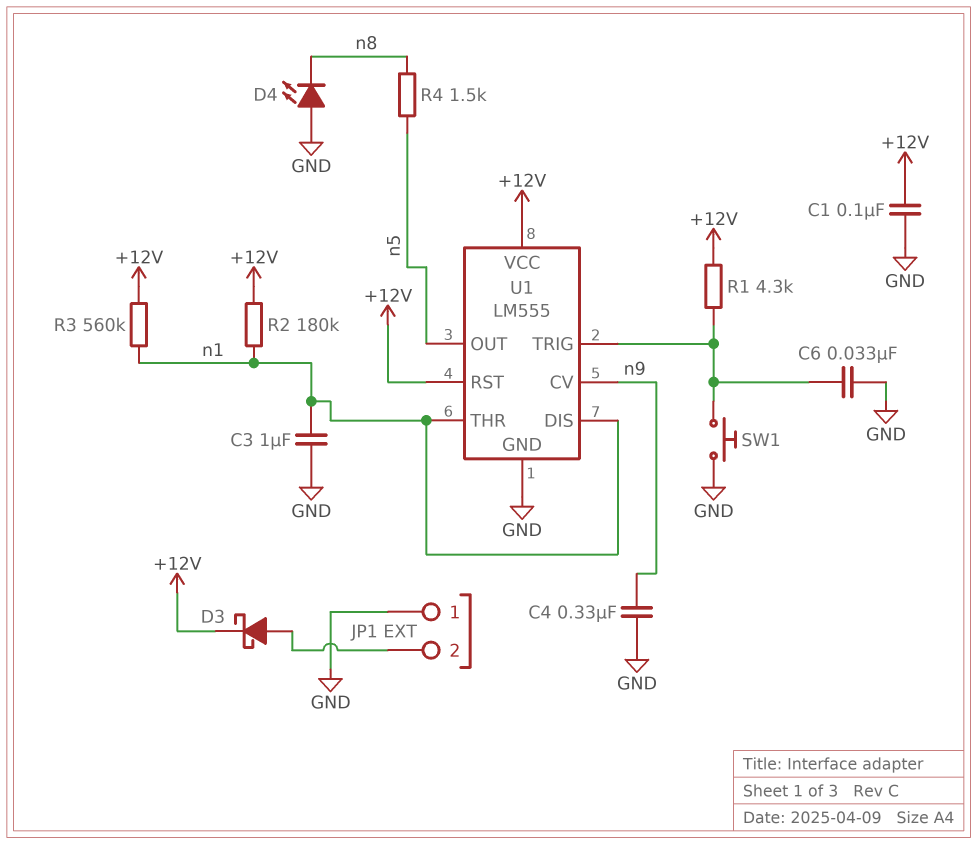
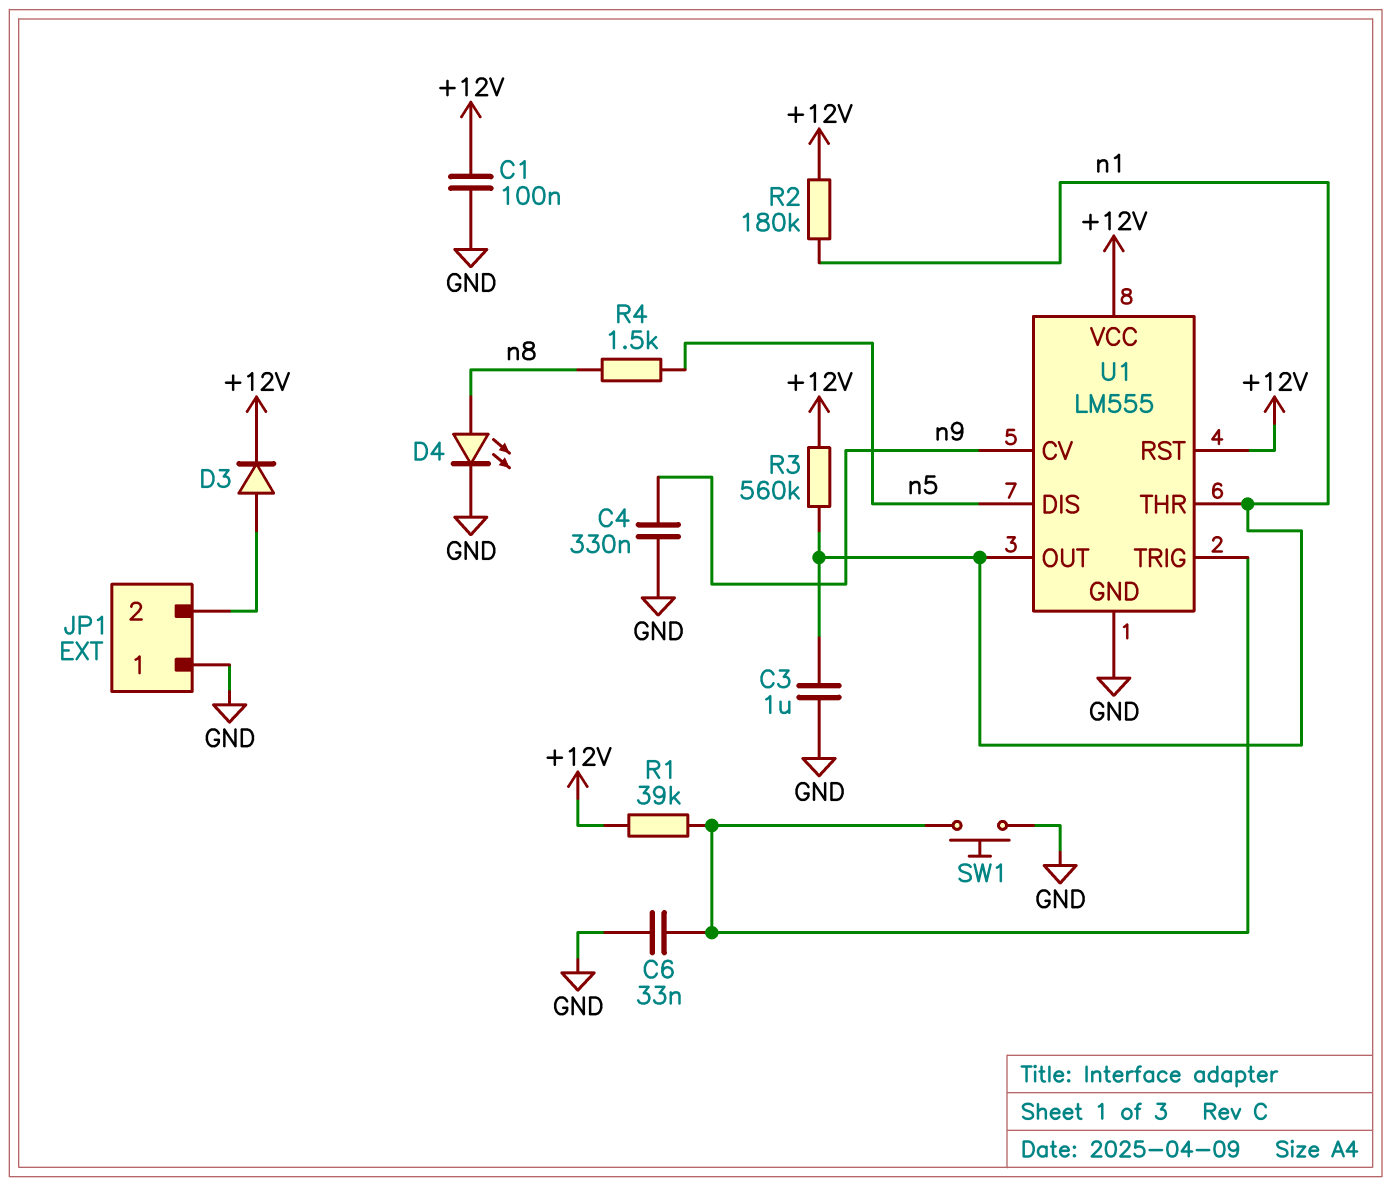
D3: schottky (A JP1/2, K +12V) -> diode (A JP1/2, K +12V)
D4: LED (A GND, K n8) -> LED (A n8, K GND)
R1: 4.3k (+12V, U1/TRIG) -> 39k (+12V, U1/TRIG)
U1 pin DIS: n1 -> n5
U1 pin OUT: n5 -> n1

